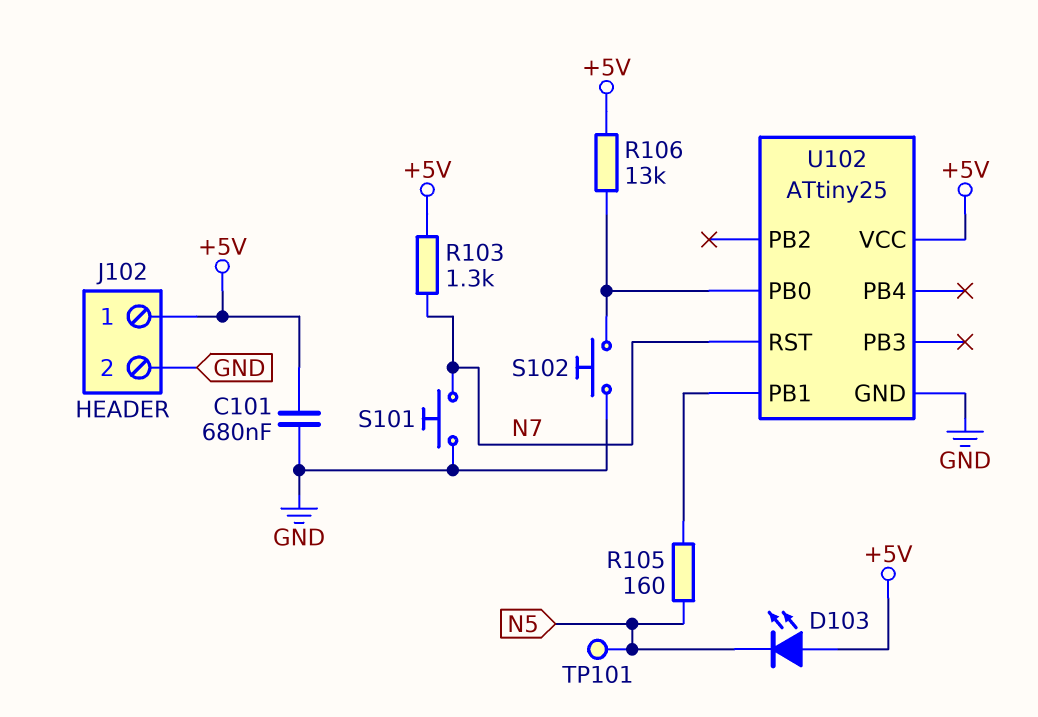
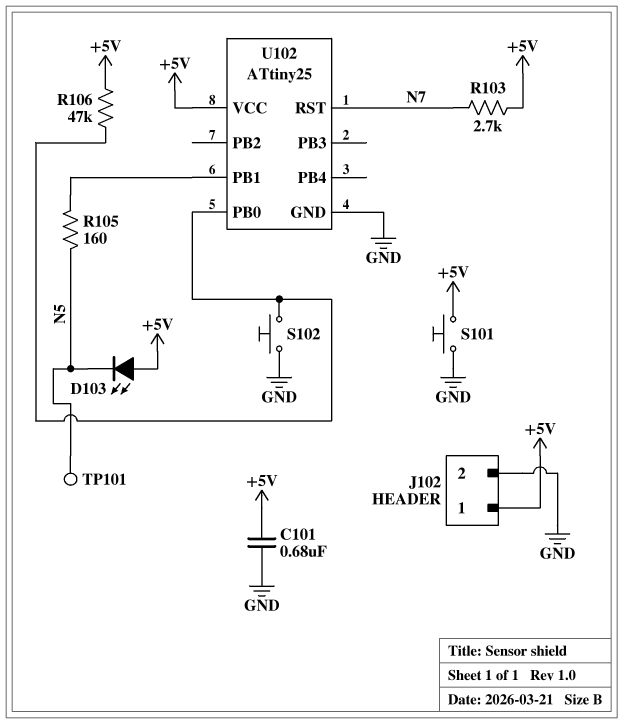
R103: 1.3k (+5V, N7) -> 2.7k (+5V, N7)
R106: 13k (+5V, U102/PB0) -> 47k (+5V, U102/PB0)
S101: button (GND, N7) -> button (+5V, GND)

